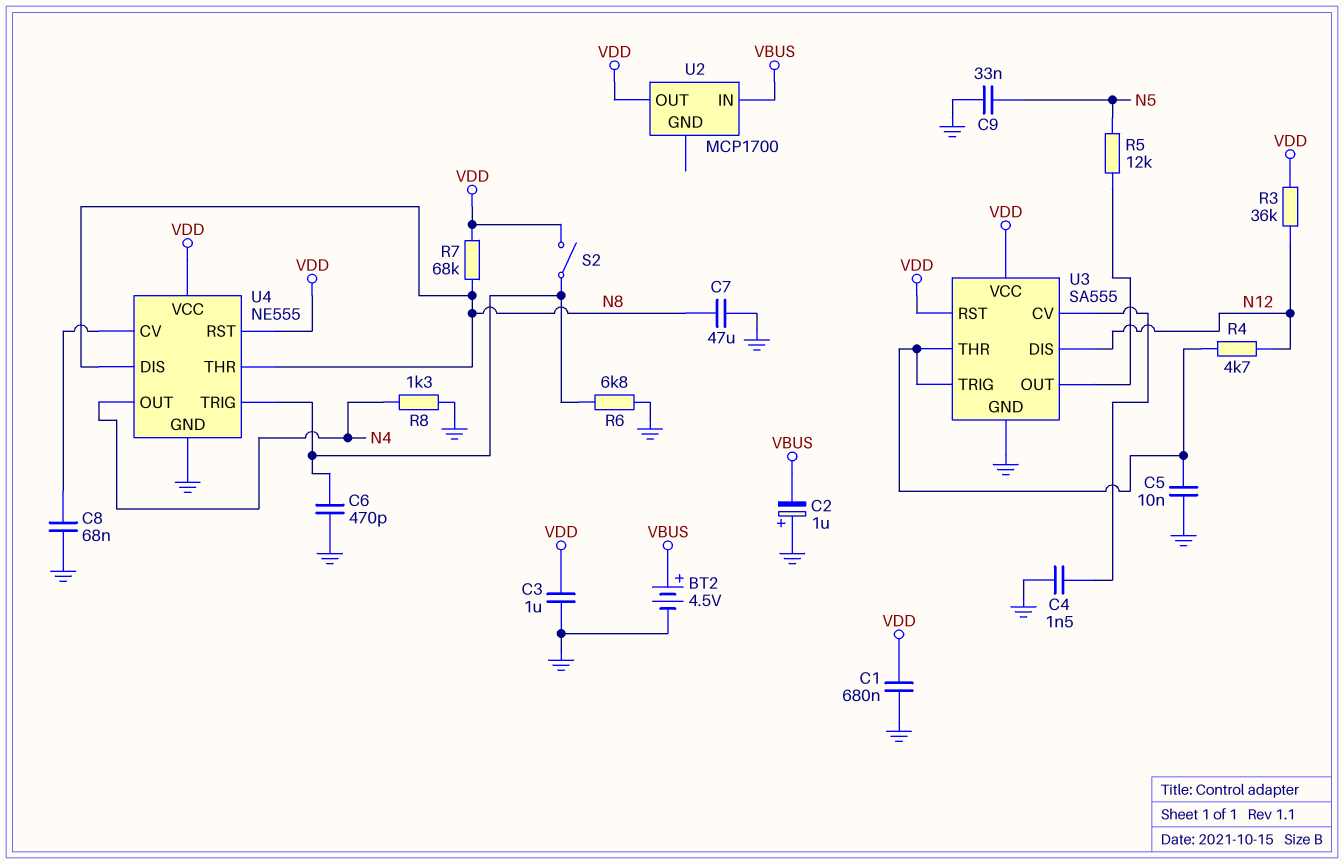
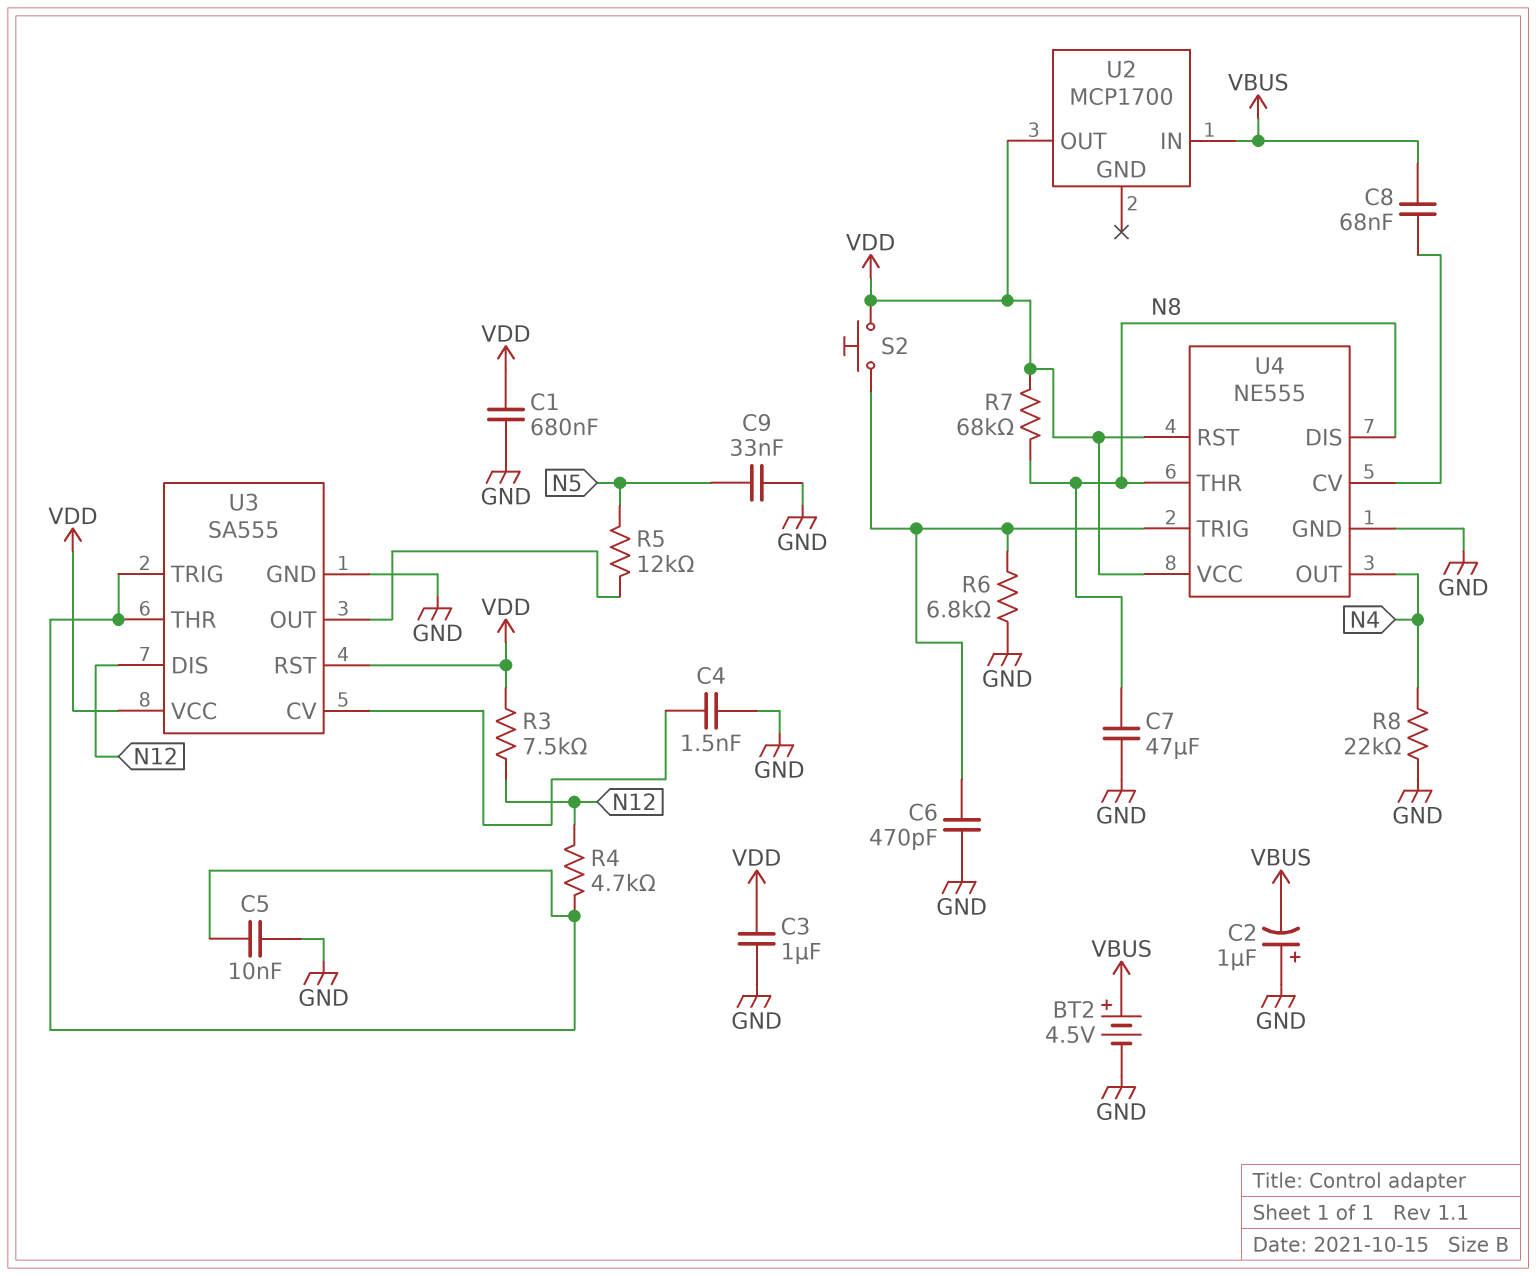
C8: 68nF (GND, U4/CV) -> 68nF (U4/CV, VBUS)
R3: 36k (N12, VDD) -> 7.5k (N12, VDD)
R8: 1.3k (GND, N4) -> 22k (GND, N4)
S2: switch (U4/TRIG, VDD) -> button (U4/TRIG, VDD)

